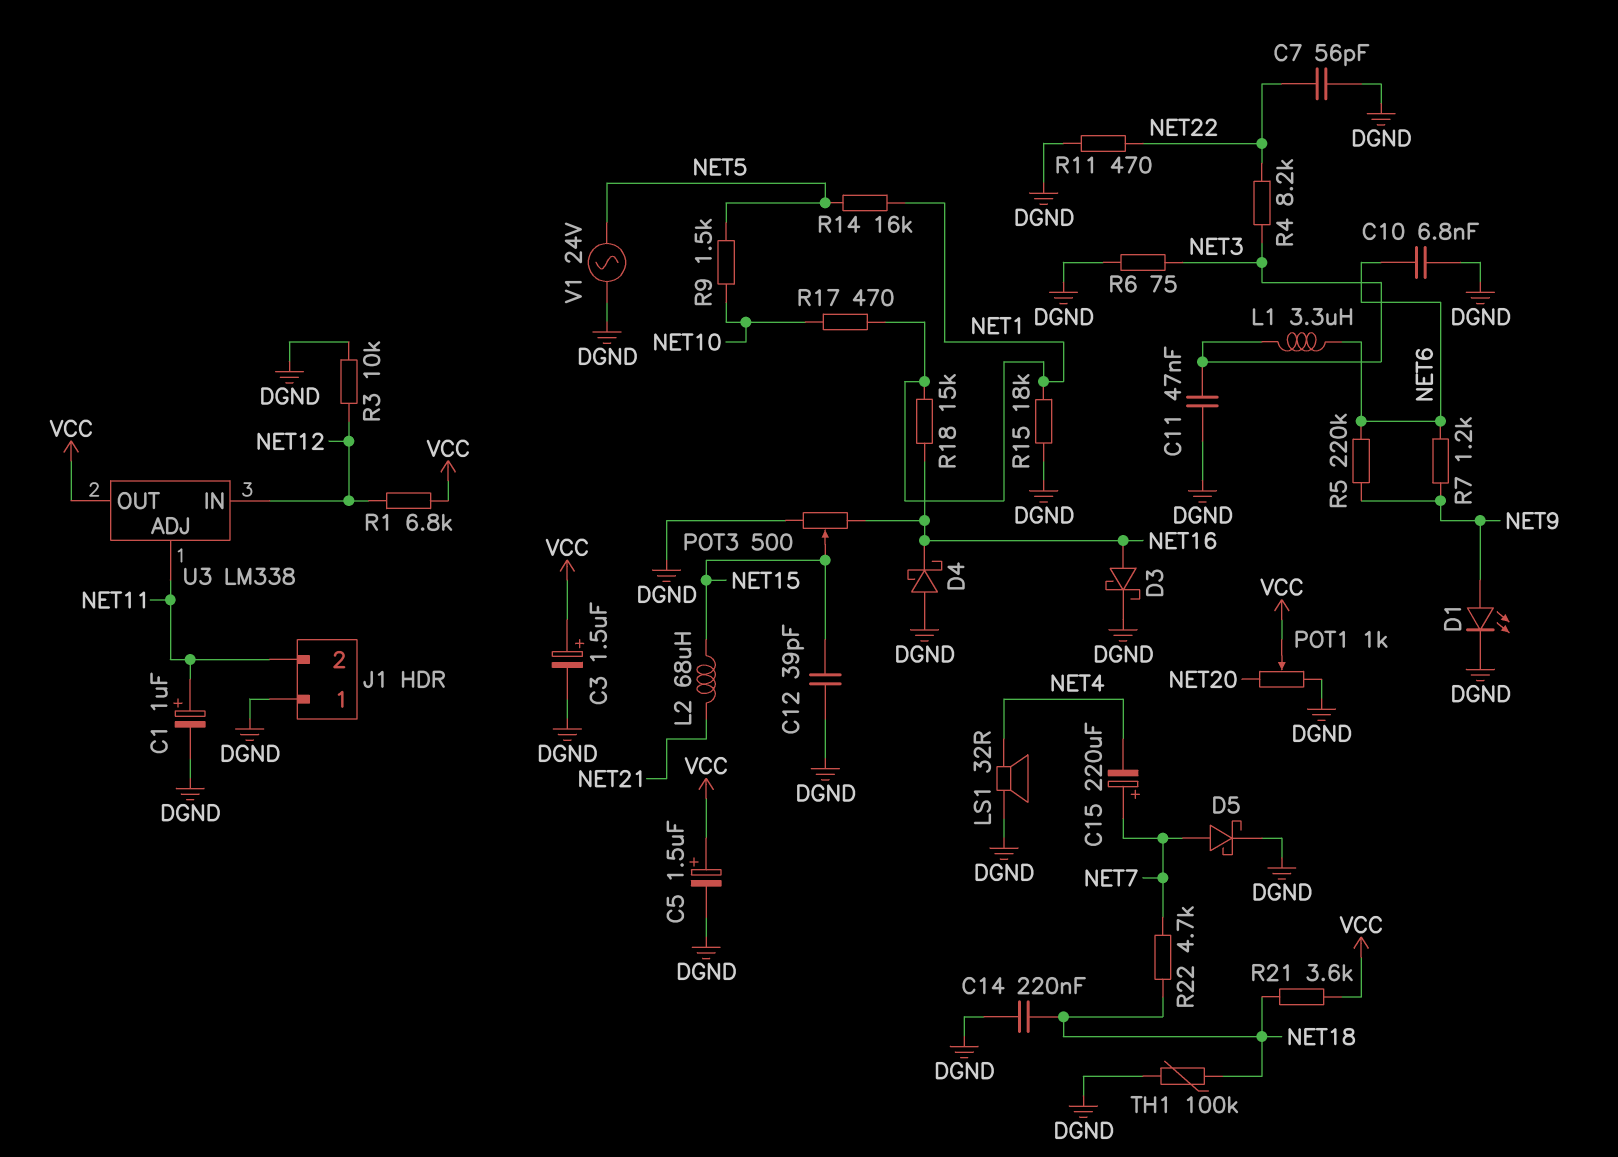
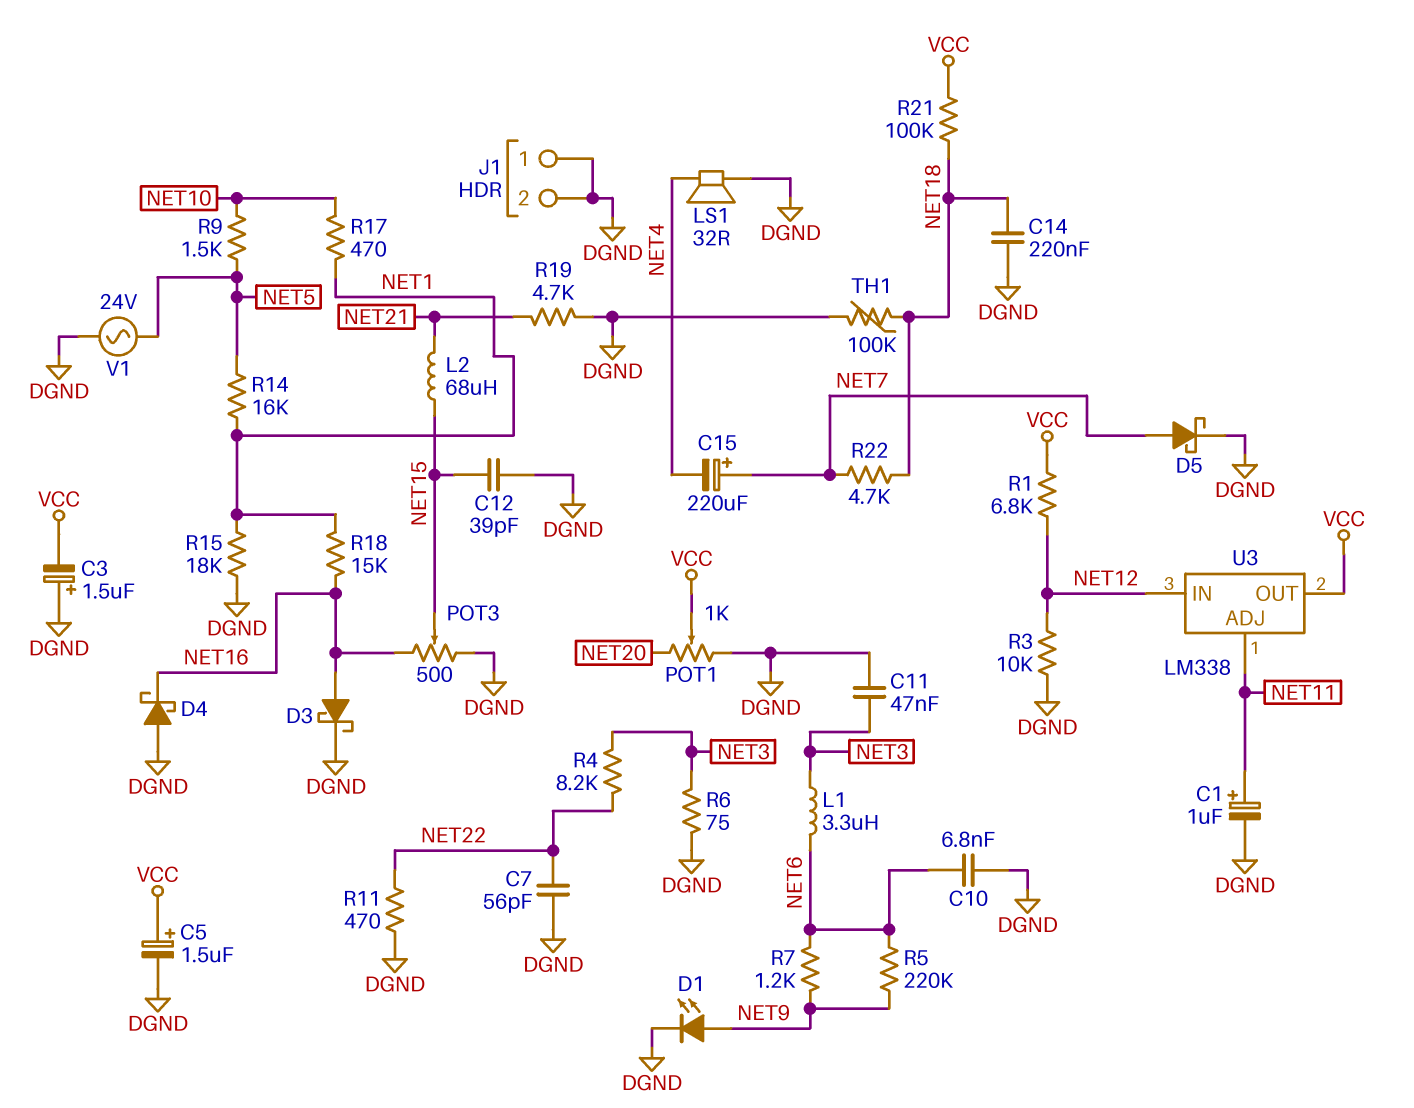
C3: 1.5uF (plus VCC, minus DGND) -> 1.5uF (plus DGND, minus VCC)
J1 pin 2: NET11 -> DGND
R19: none -> 4.7k (DGND, NET21)
R21: 3.6k (NET18, VCC) -> 100k (NET18, VCC)

